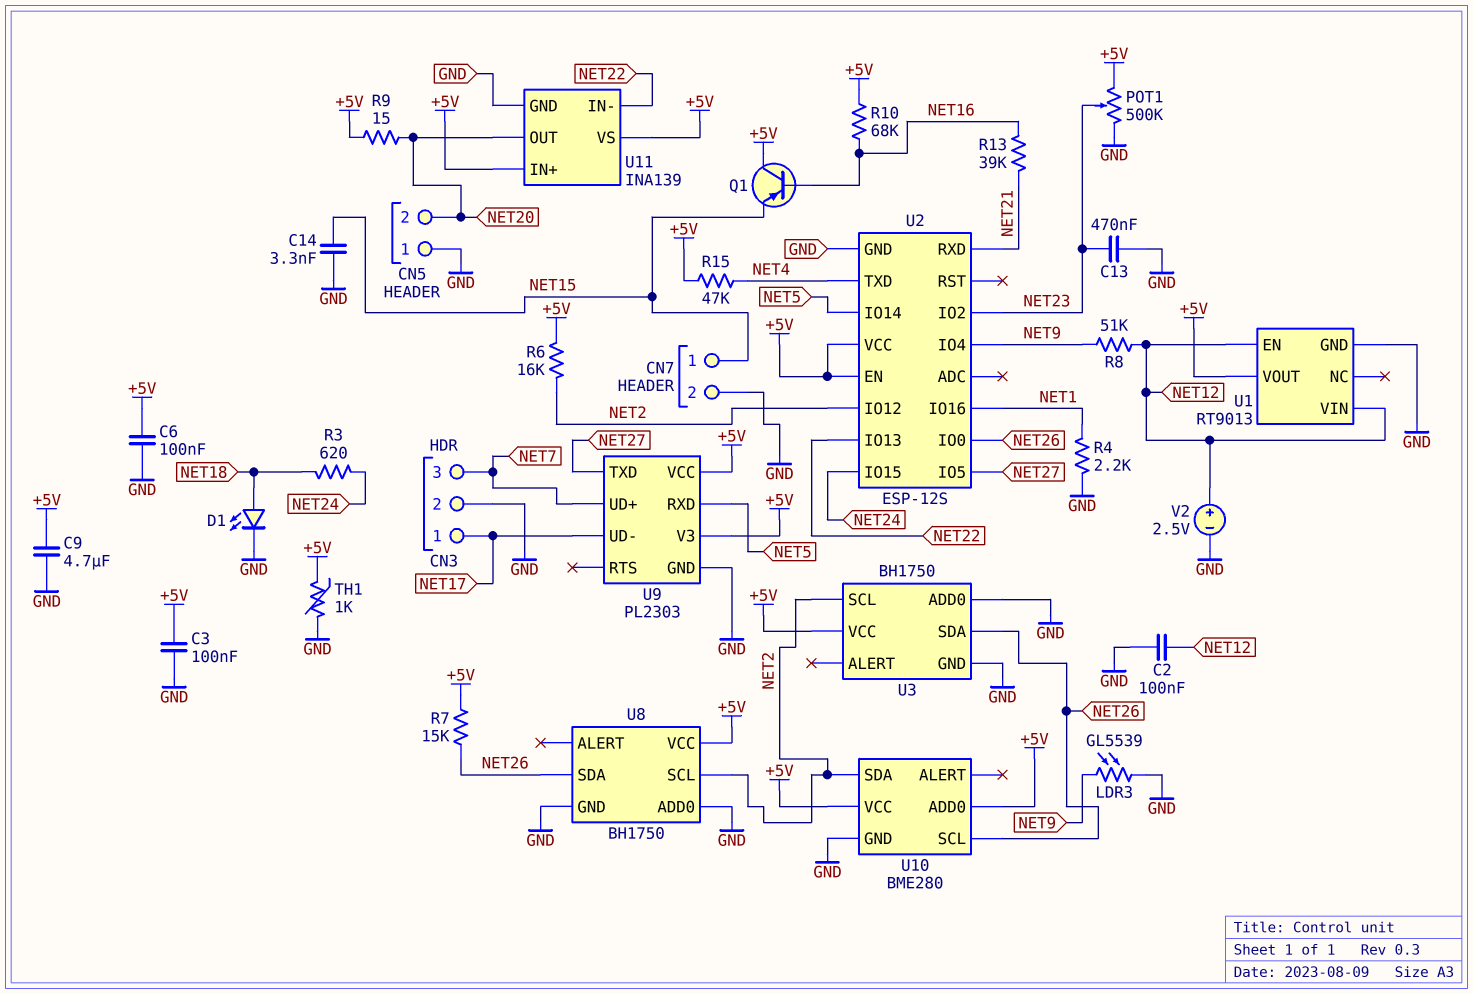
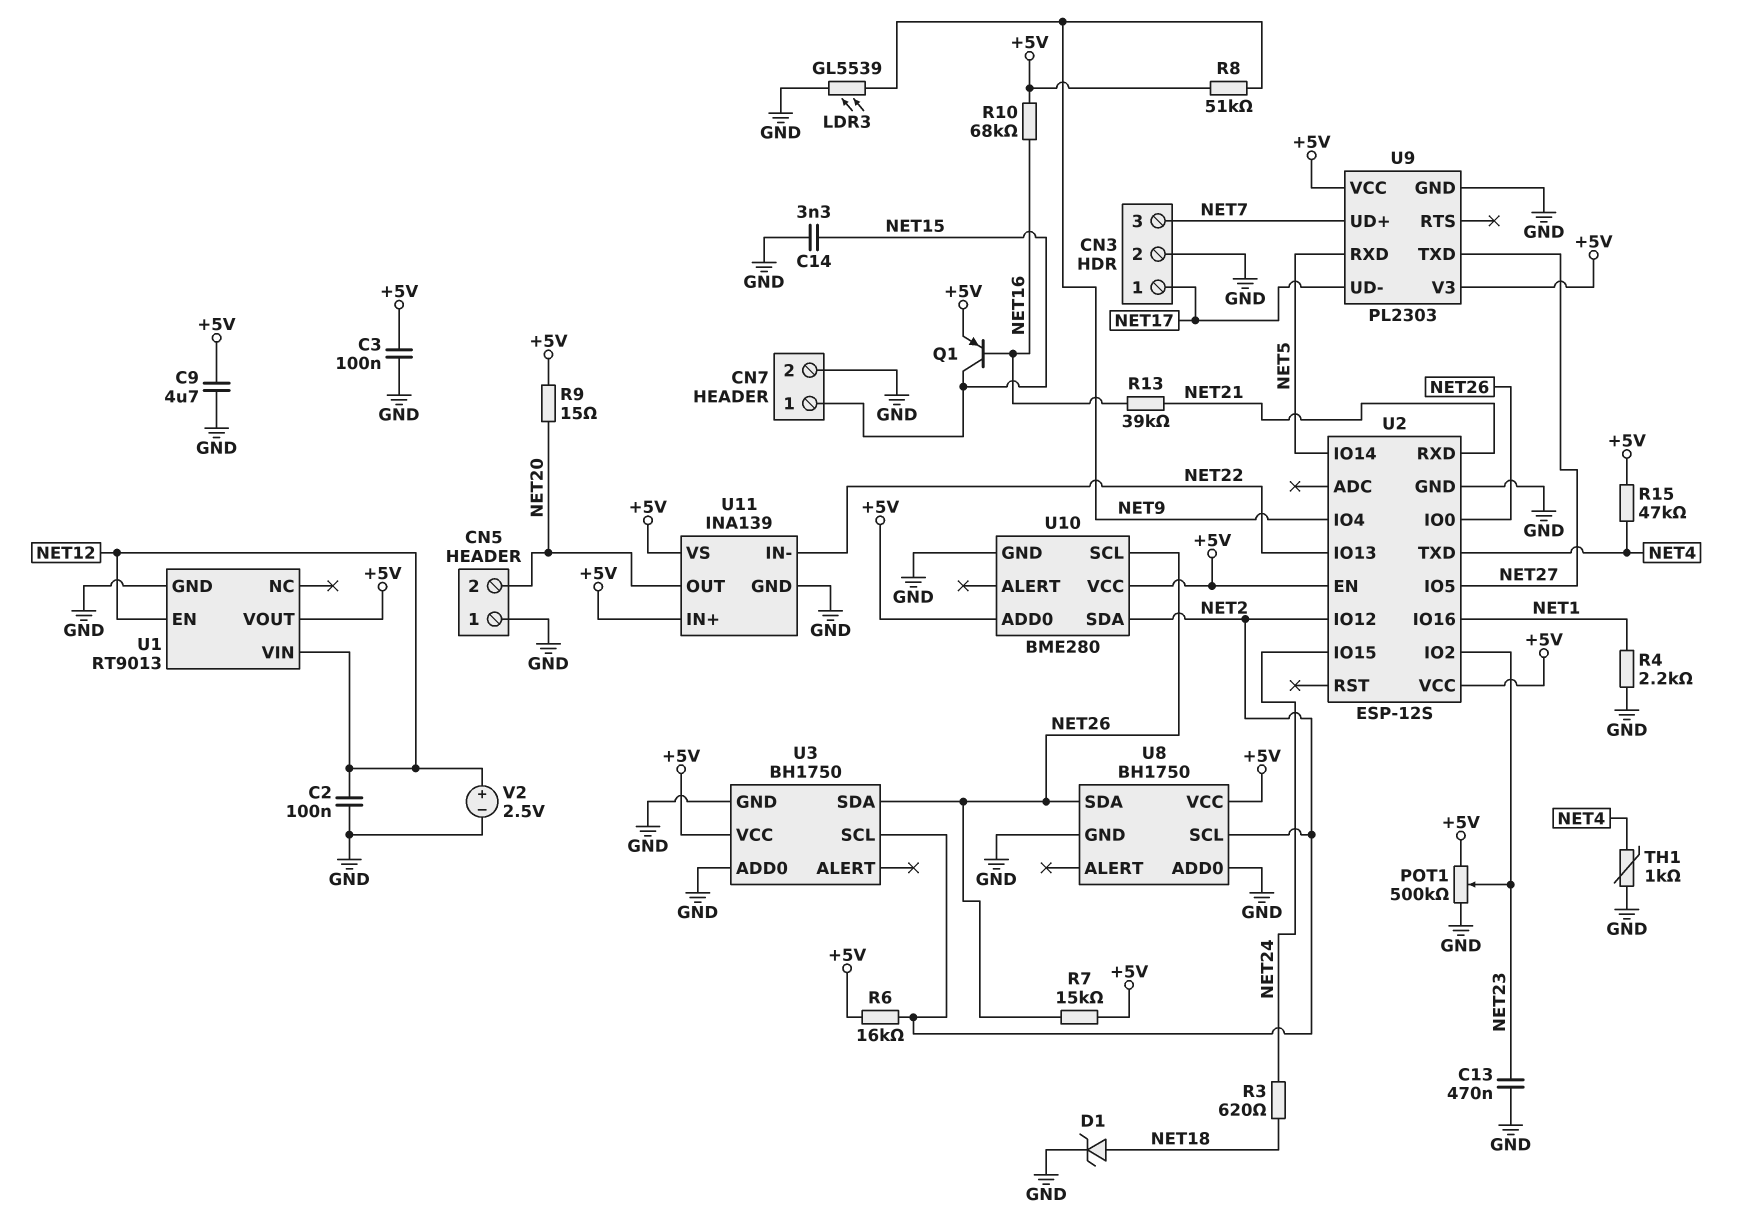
C6: 100nF (+5V, GND) -> none
D1: LED (A NET18, K GND) -> zener (A NET18, K GND)
Q1: PNP (B NET16, C +5V, E NET15) -> PNP (B NET16, C NET15, E +5V)
R8: 51k (NET9, NET12) -> 51k (+5V, NET9)
TH1: 1k (+5V, GND) -> 1k (GND, NET4)

